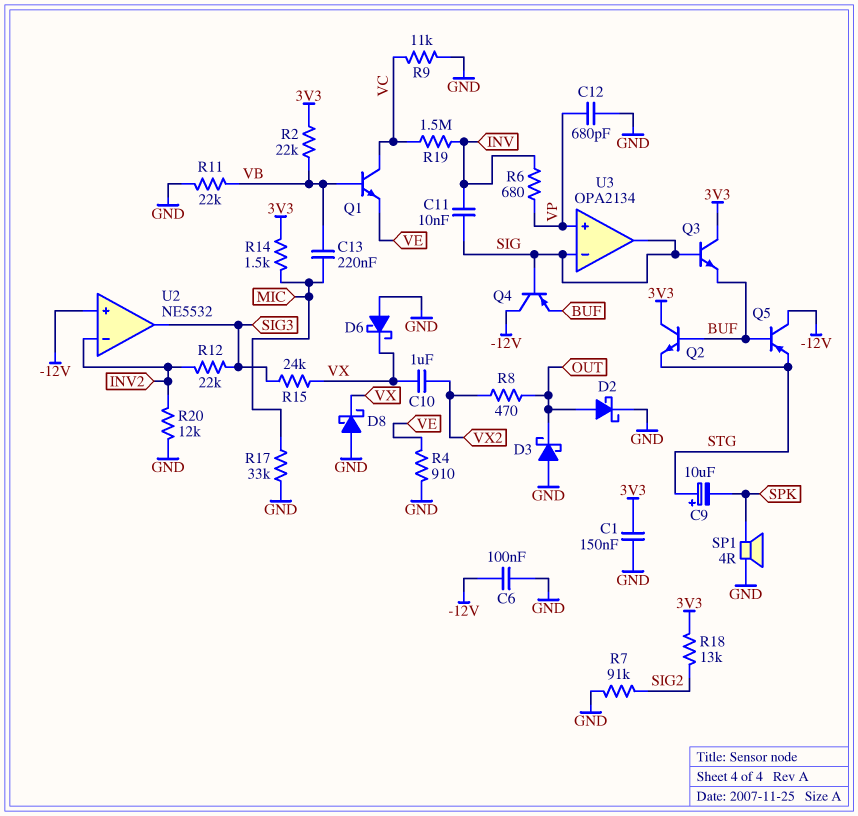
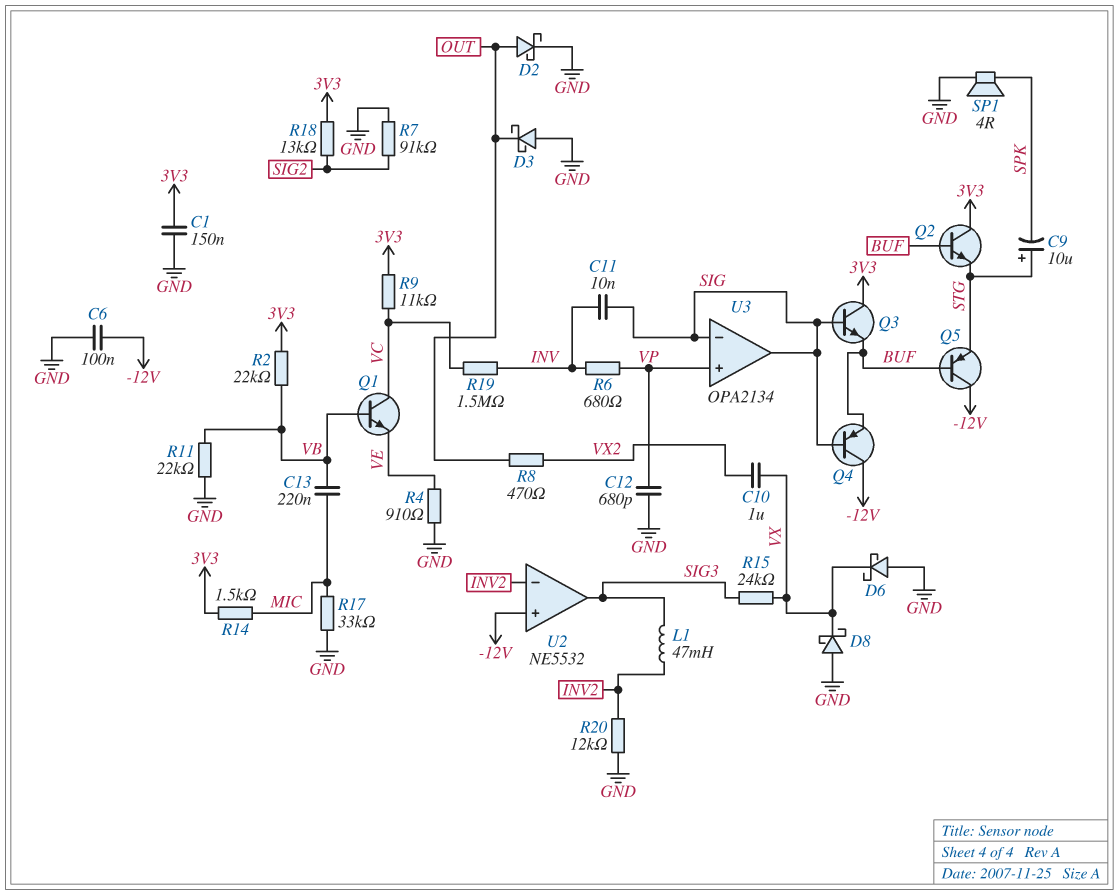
L1: none -> 47mH (INV2, SIG3)
R9: 11k (GND, VC) -> 11k (3V3, VC)
R12: 22k (INV2, SIG3) -> none

